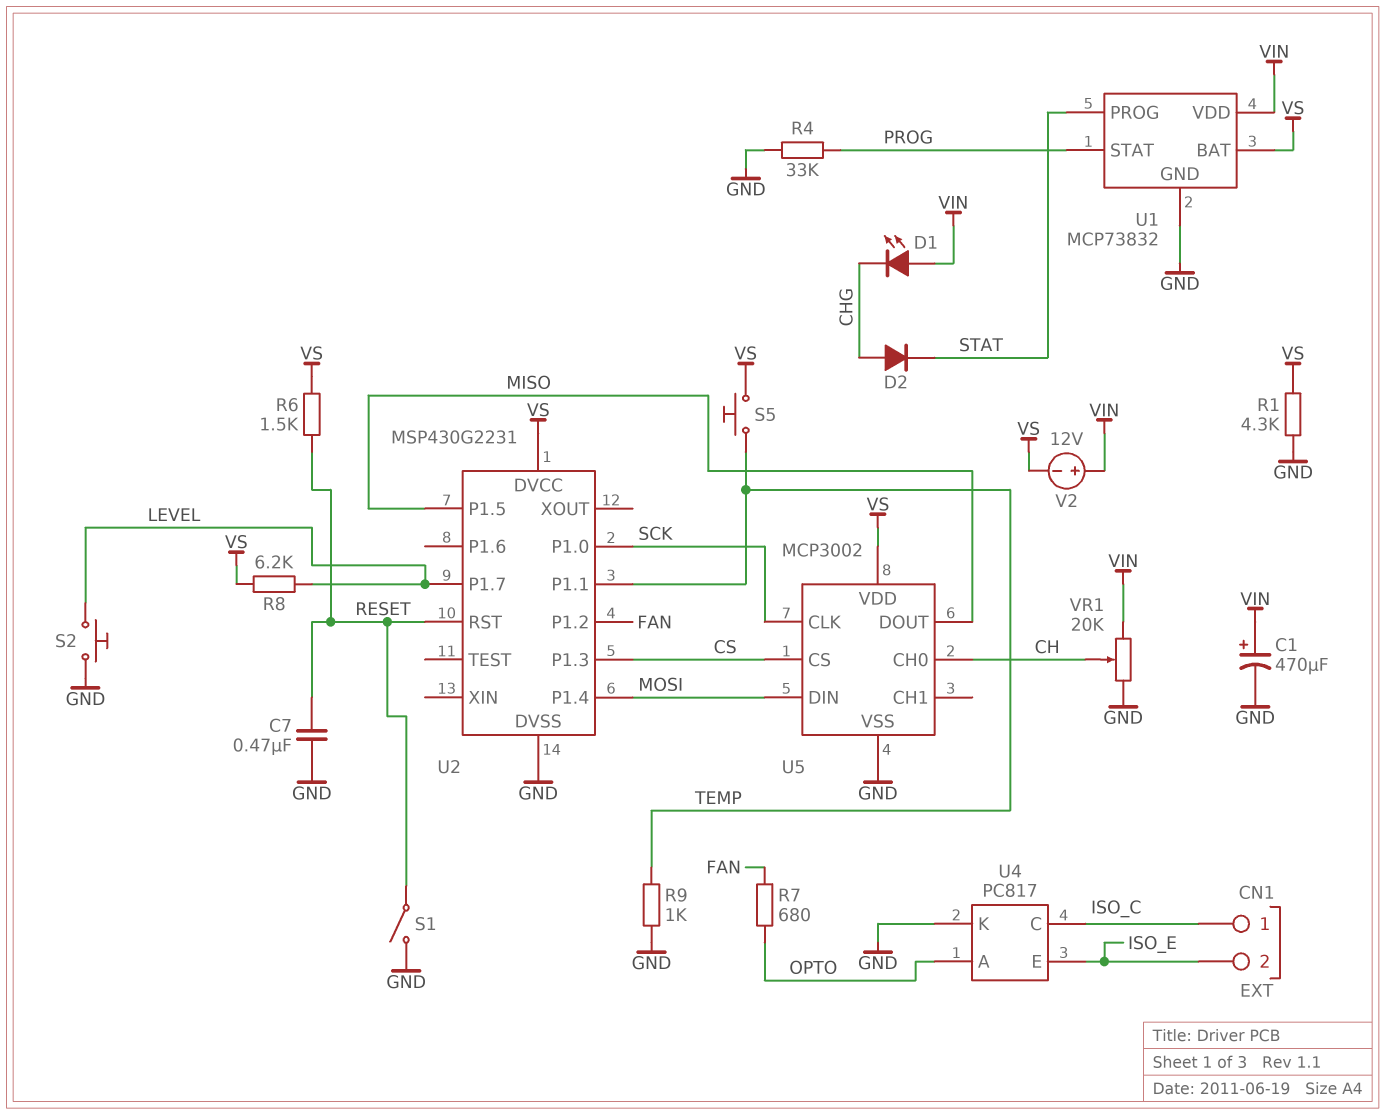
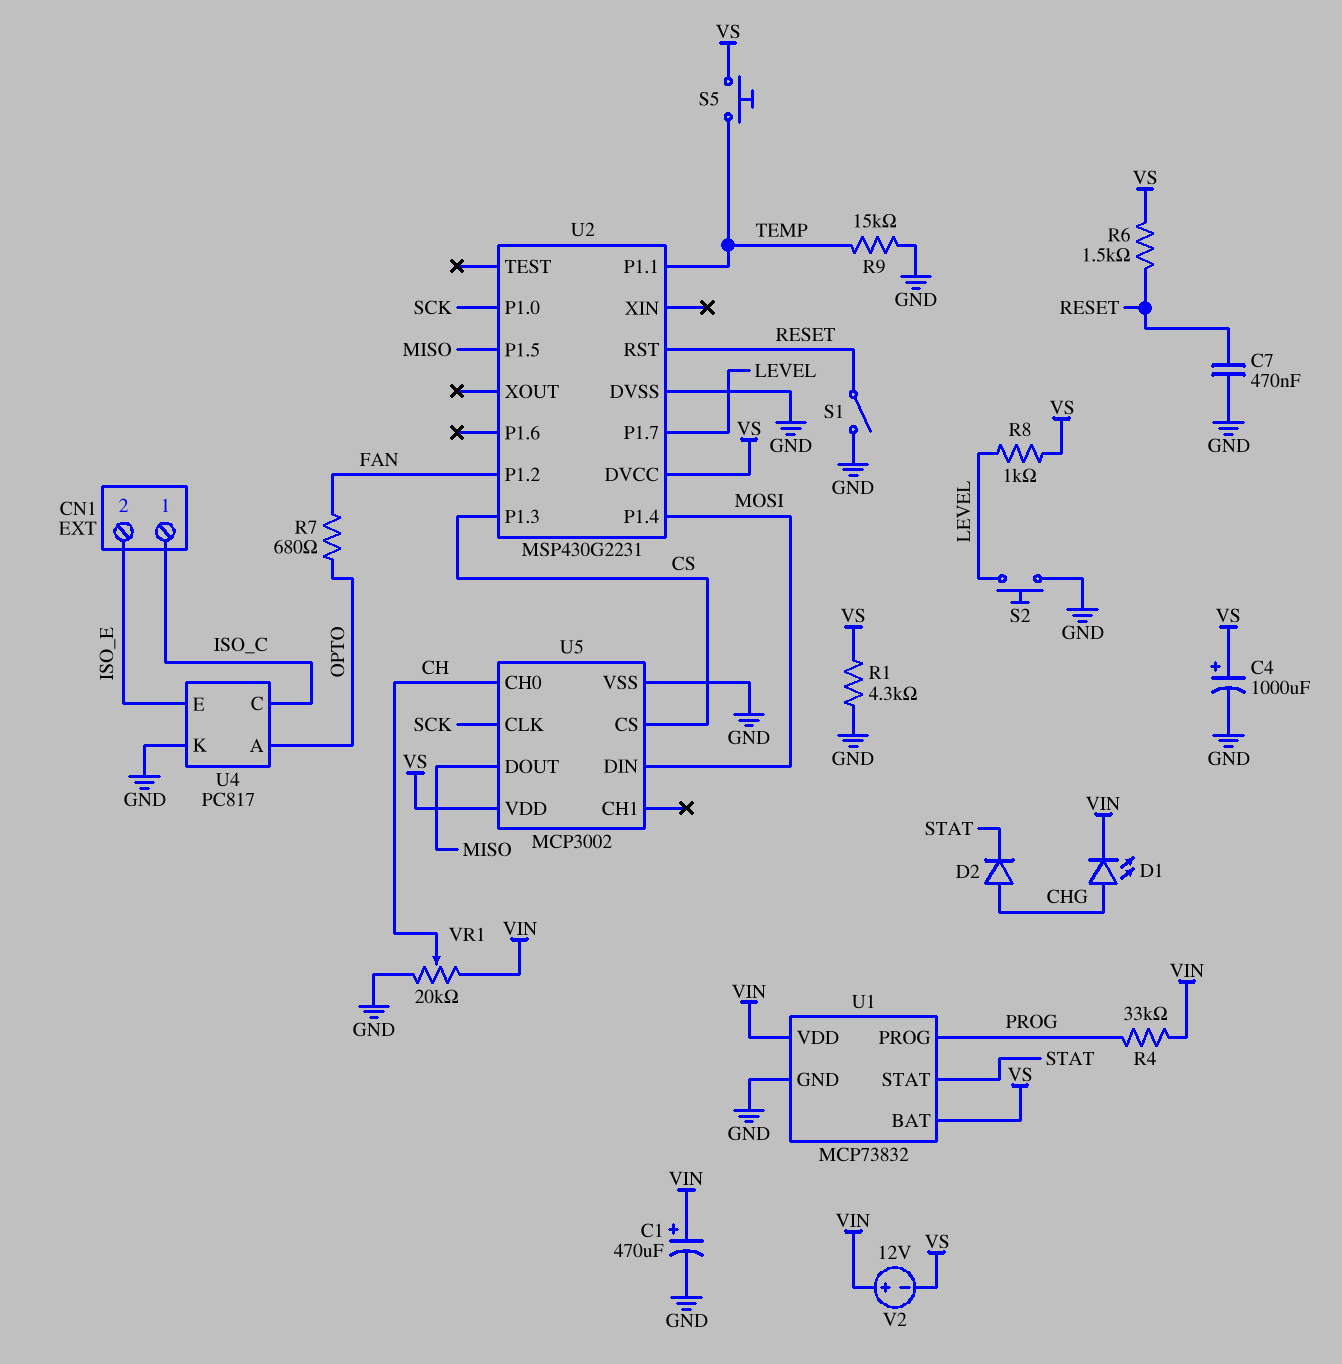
C4: none -> 1000uF (plus VS, minus GND)
D1: LED (A VIN, K CHG) -> LED (A CHG, K VIN)
R4: 33k (GND, PROG) -> 33k (PROG, VIN)
R8: 6.2k (LEVEL, VS) -> 1k (LEVEL, VS)
R9: 1k (GND, TEMP) -> 15k (GND, TEMP)
U1 pin PROG: STAT -> PROG
U1 pin STAT: PROG -> STAT

